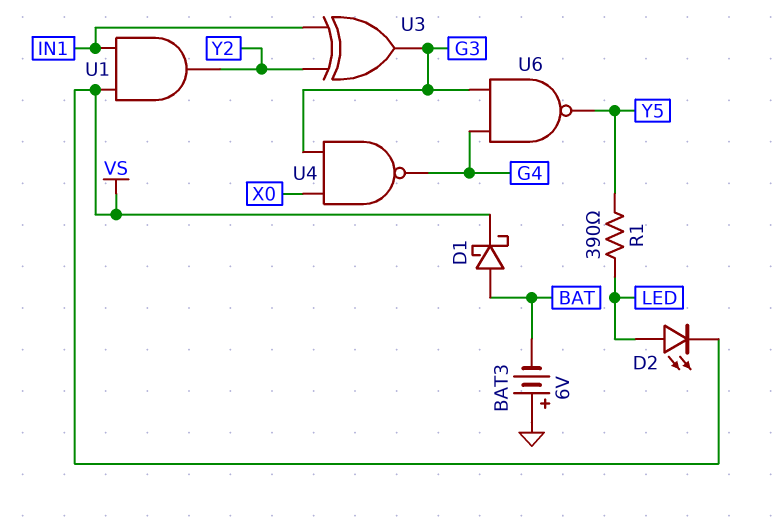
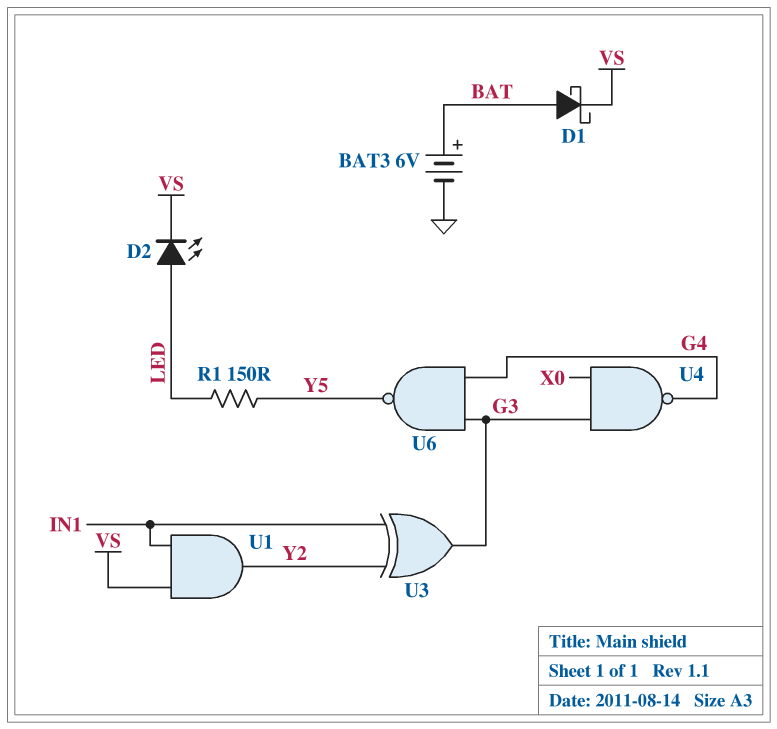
BAT3: 6V (plus GND, minus BAT) -> 6V (plus BAT, minus GND)
R1: 390 (LED, Y5) -> 150 (LED, Y5)

